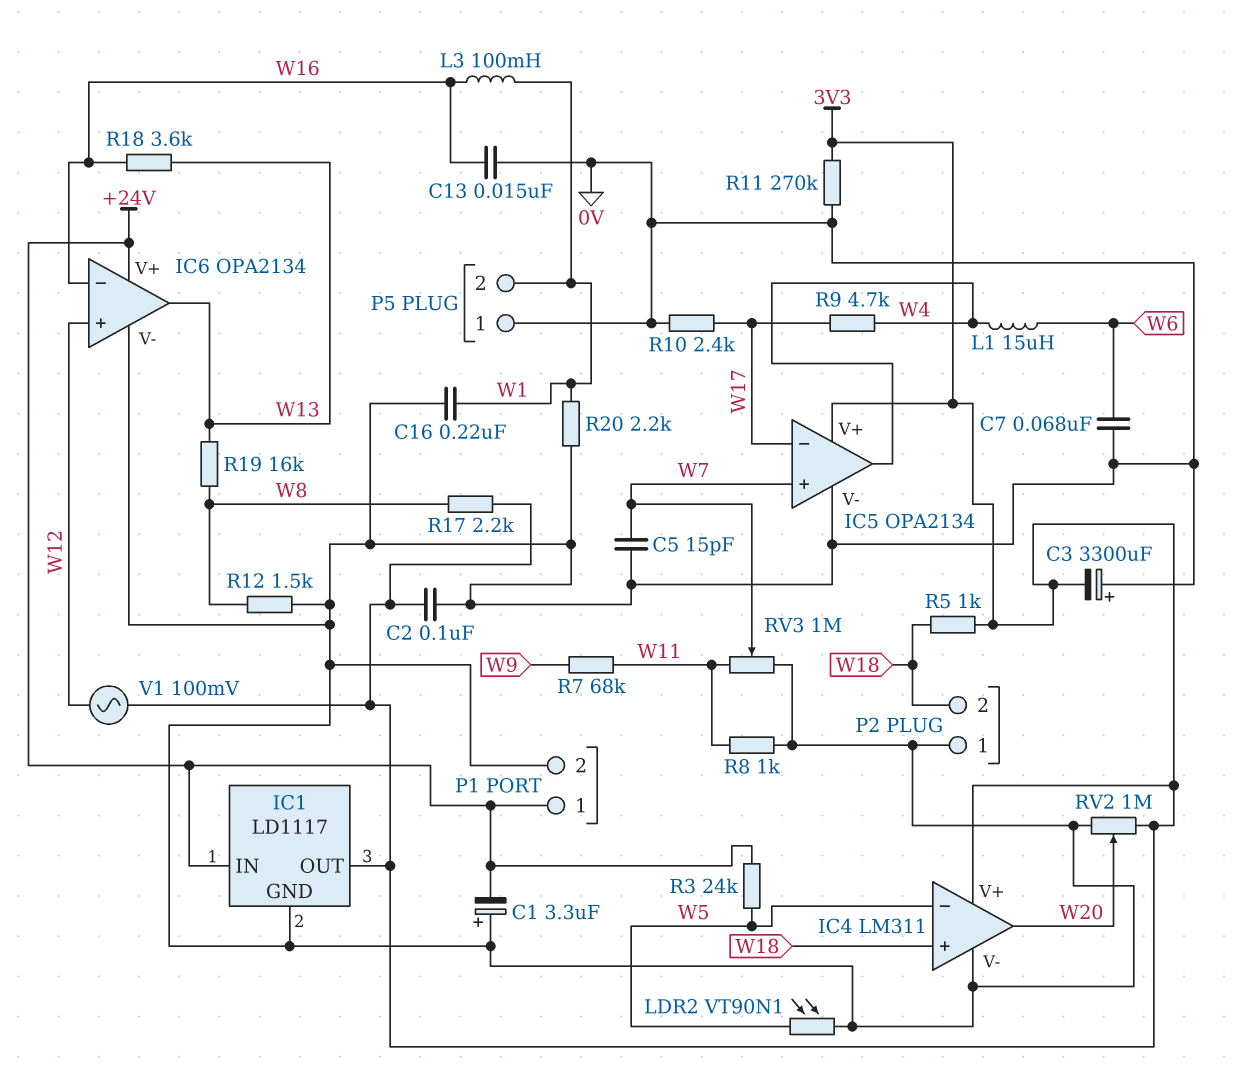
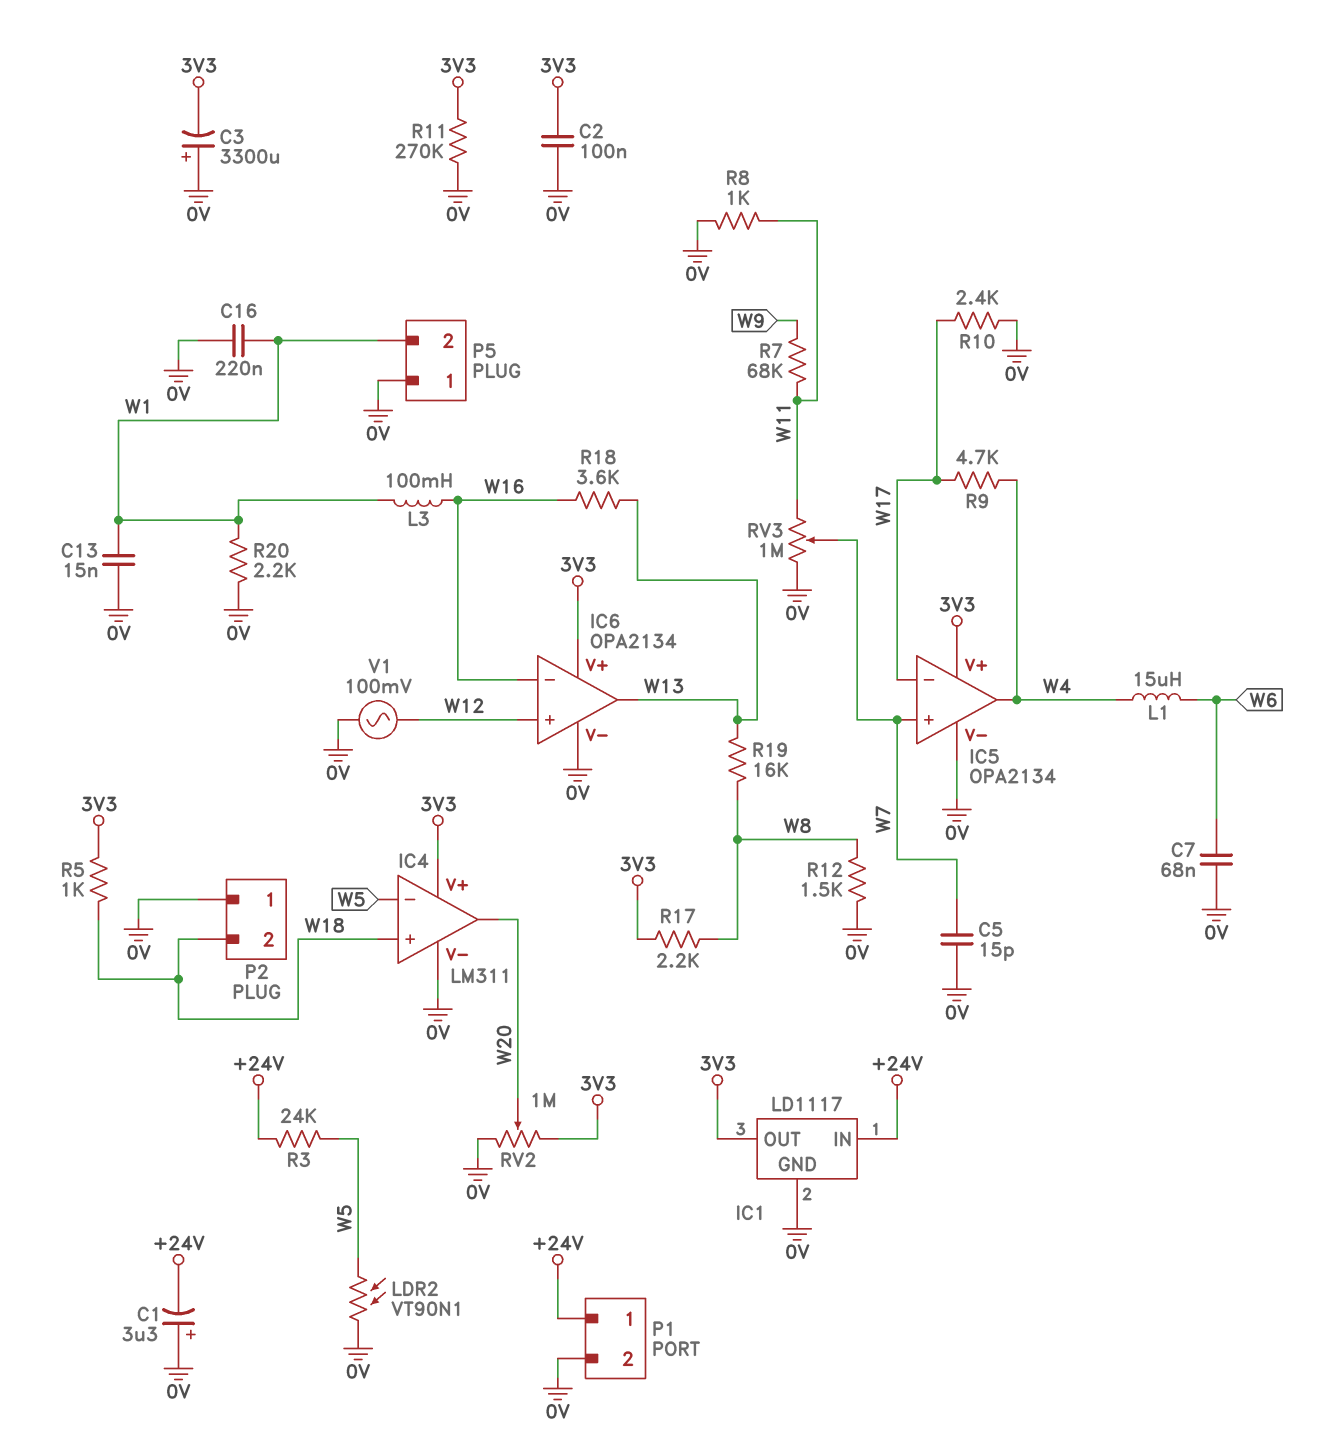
C13: 15nF (0V, W16) -> 15nF (0V, W1)
IC6 pin V+: +24V -> 3V3
V1: AC 100mV (3V3, W12) -> AC 100mV (0V, W12)

